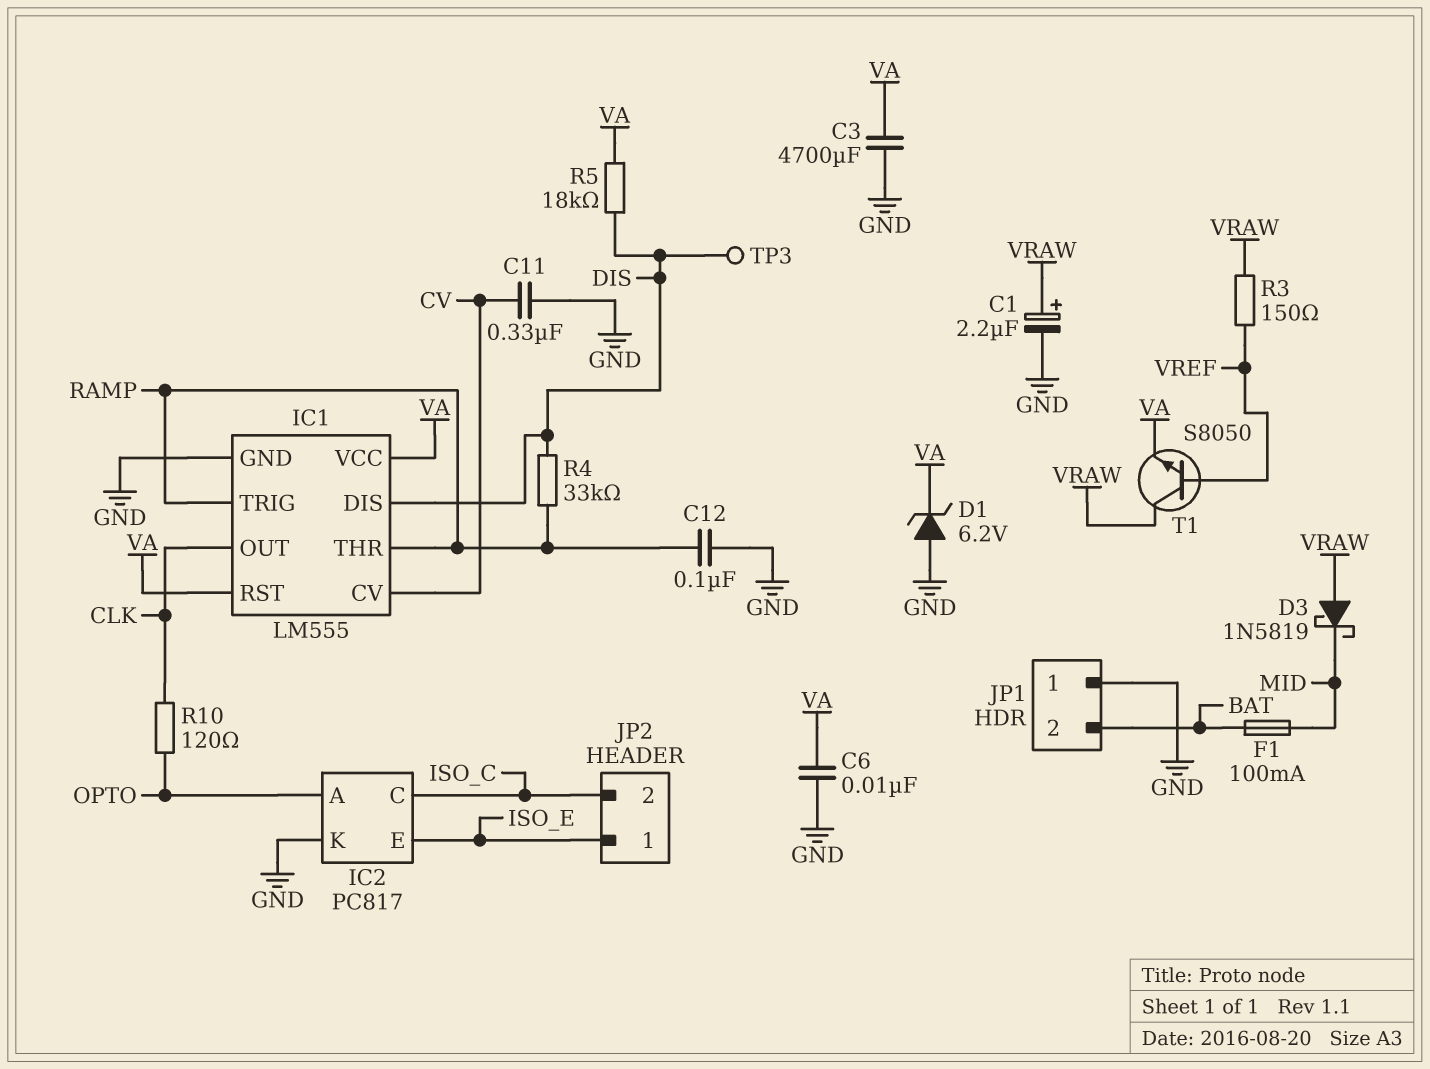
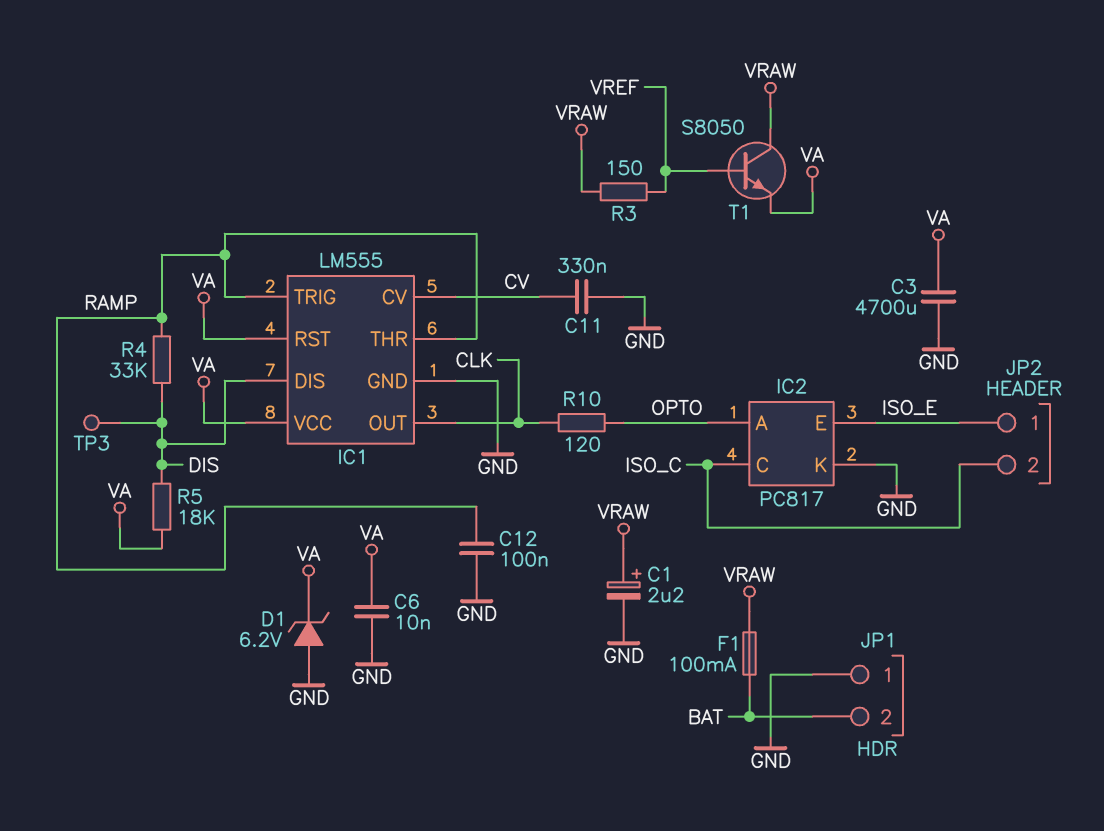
D3: schottky 1N5819 (A VRAW, K MID) -> none
F1: 100mA (BAT, MID) -> 100mA (BAT, VRAW)

